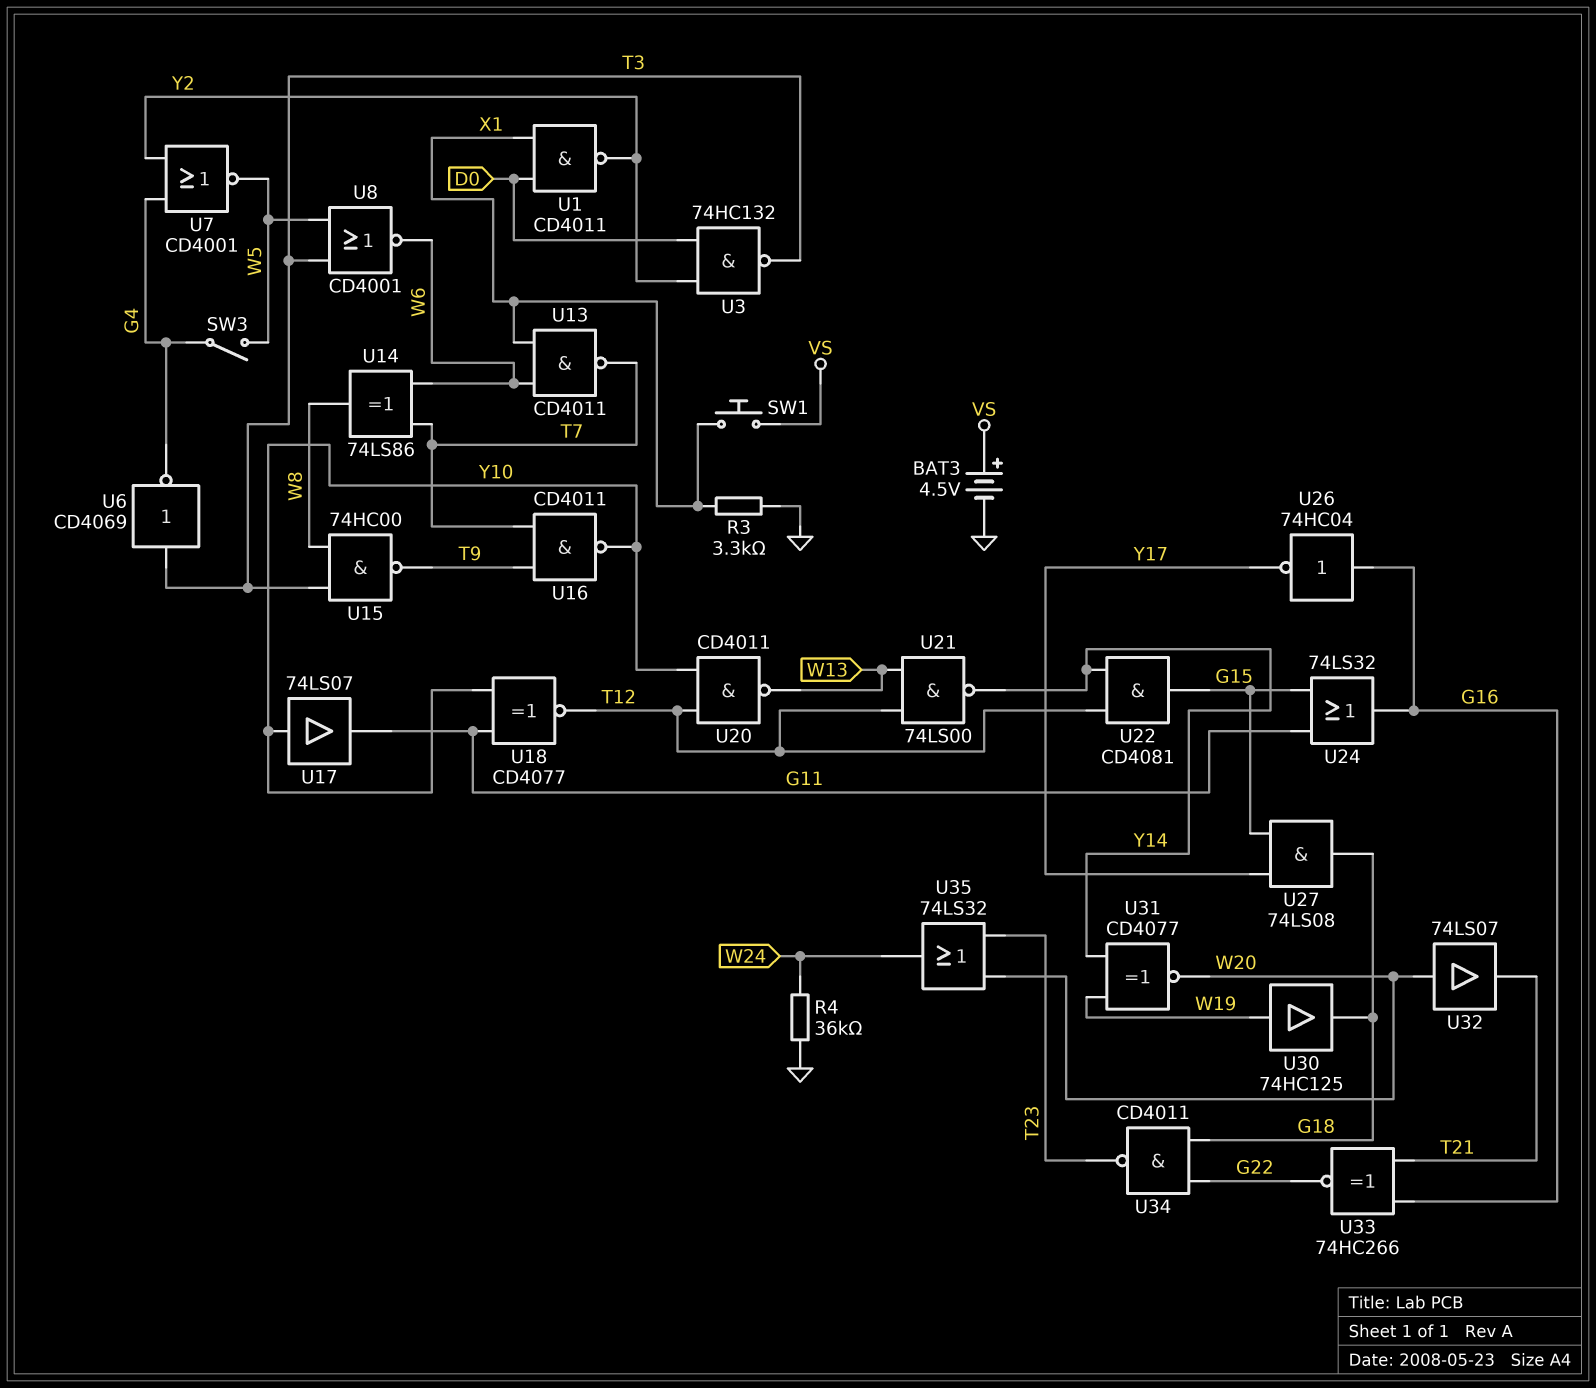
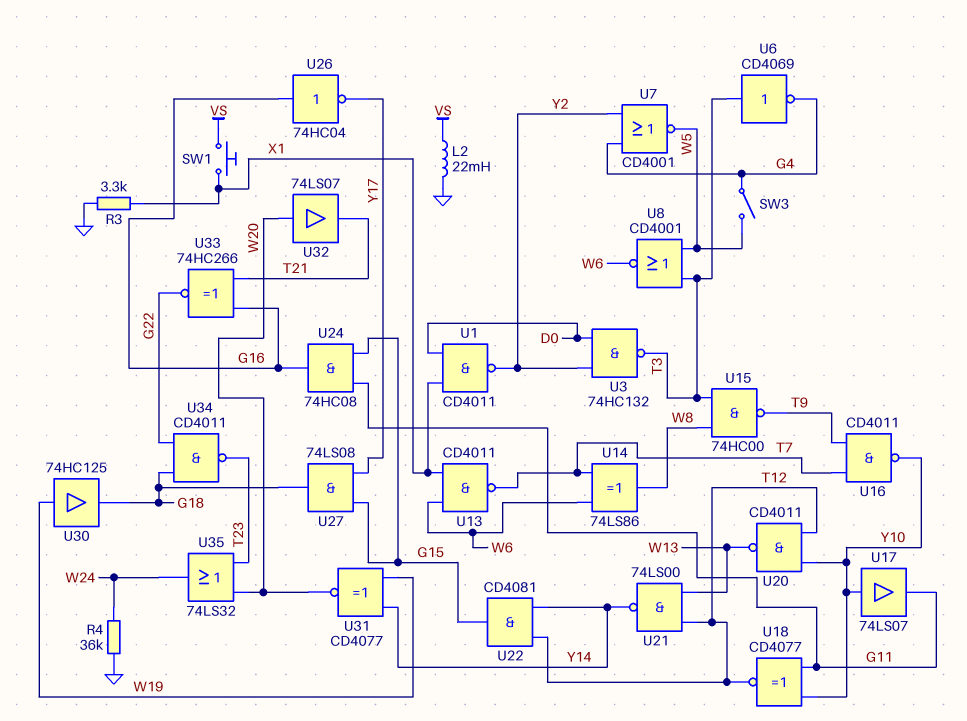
BAT3: 4.5V (plus VS, minus GND) -> none
L2: none -> 22mH (GND, VS)
U24: OR 74LS32 (in G11, in G15, out G16) -> AND 74HC08 (in G11, in G15, out G16)

